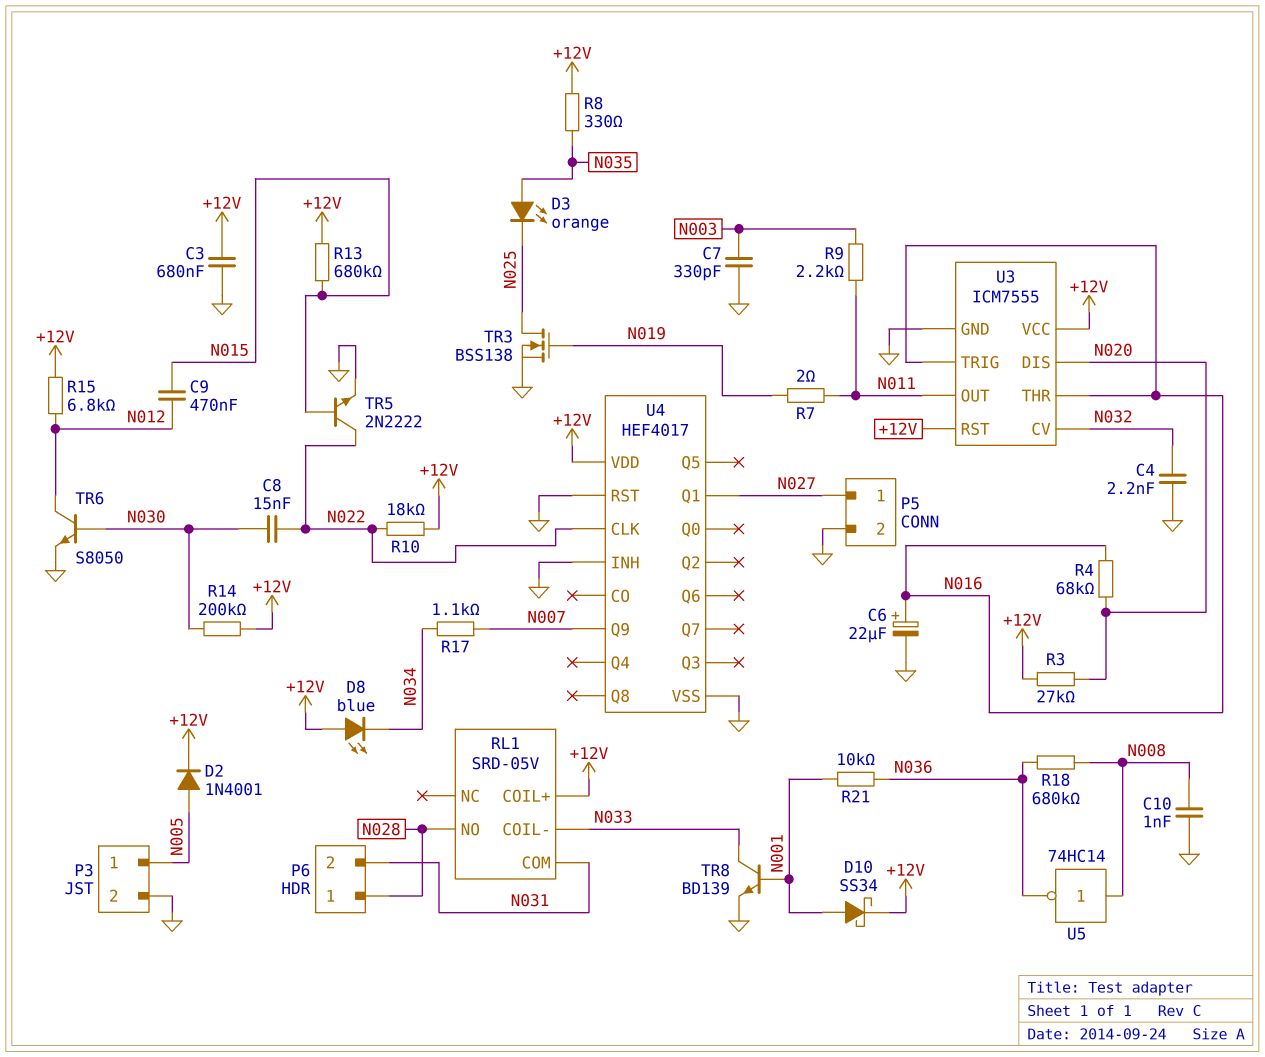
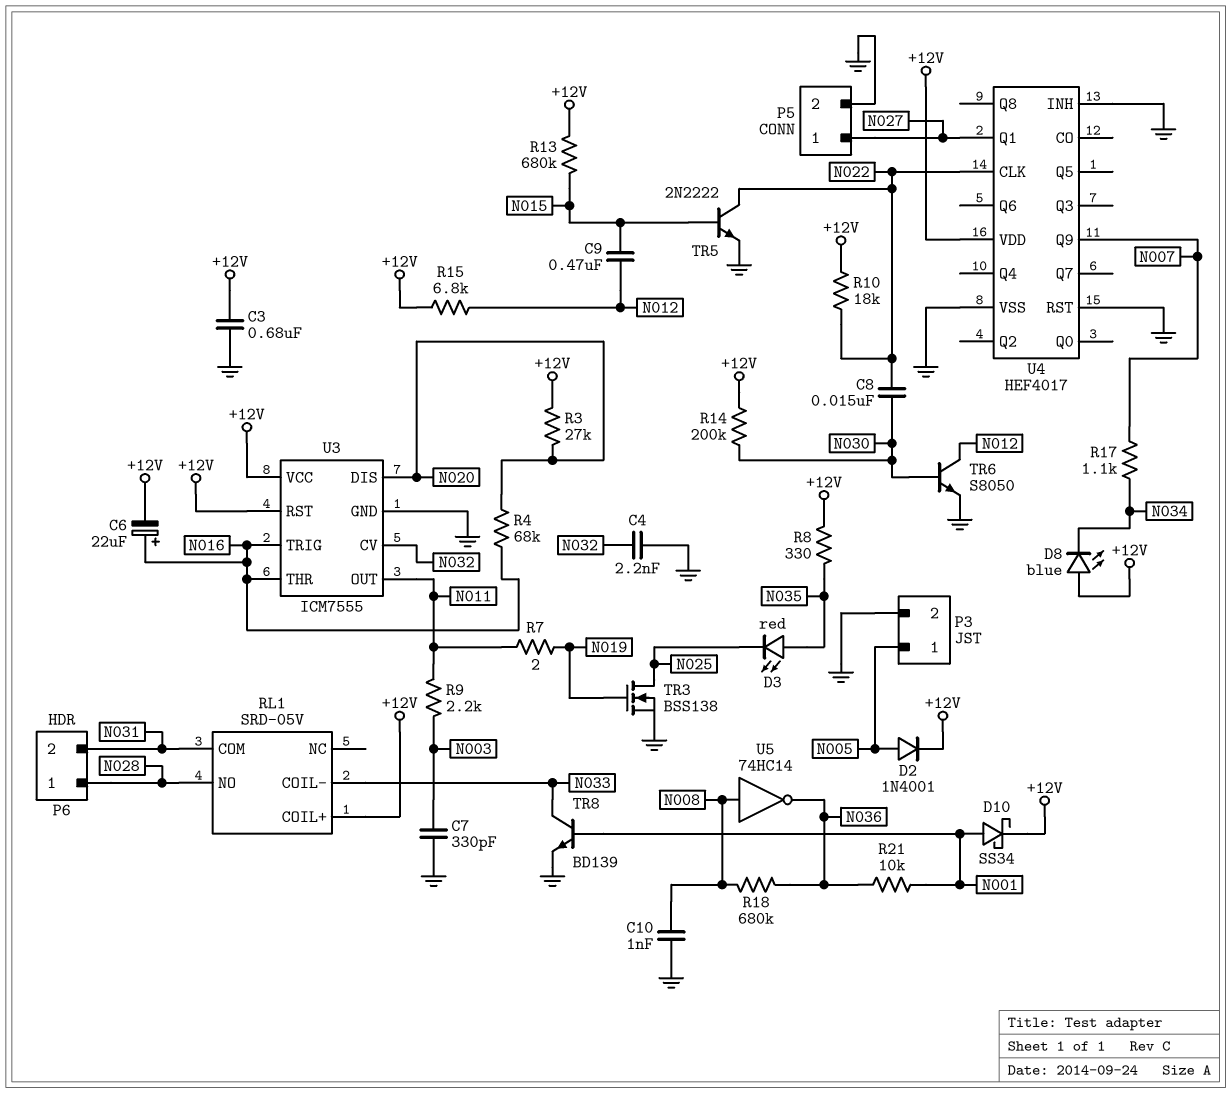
C6: 22uF (plus N016, minus GND) -> 22uF (plus N016, minus +12V)
D3: LED orange (A N035, K N025) -> LED red (A N035, K N025)

